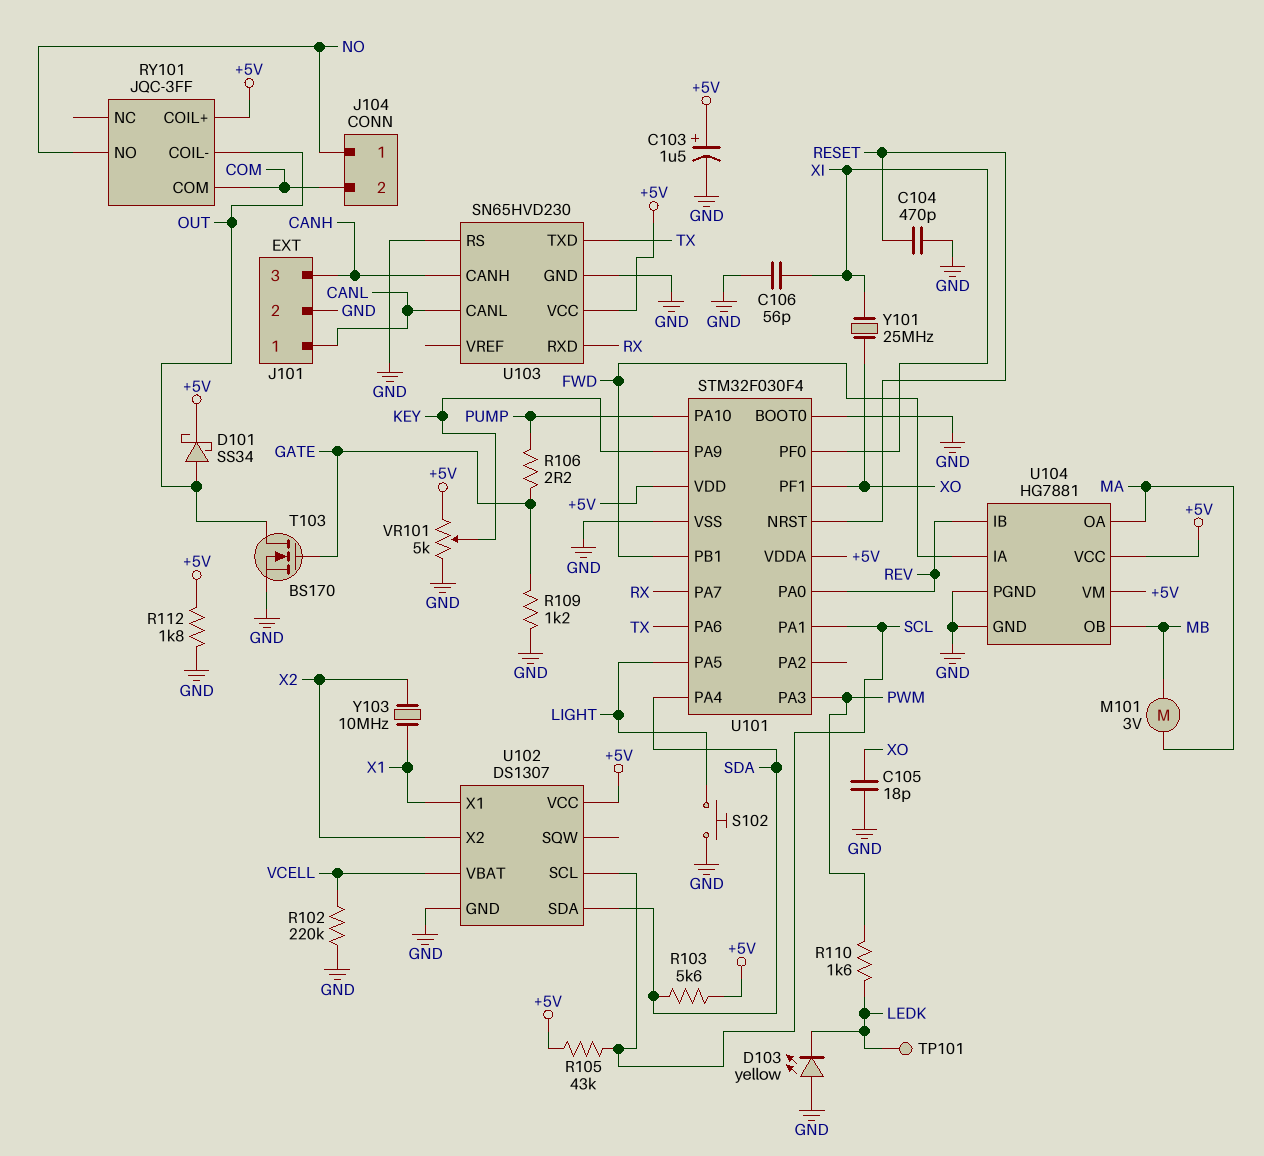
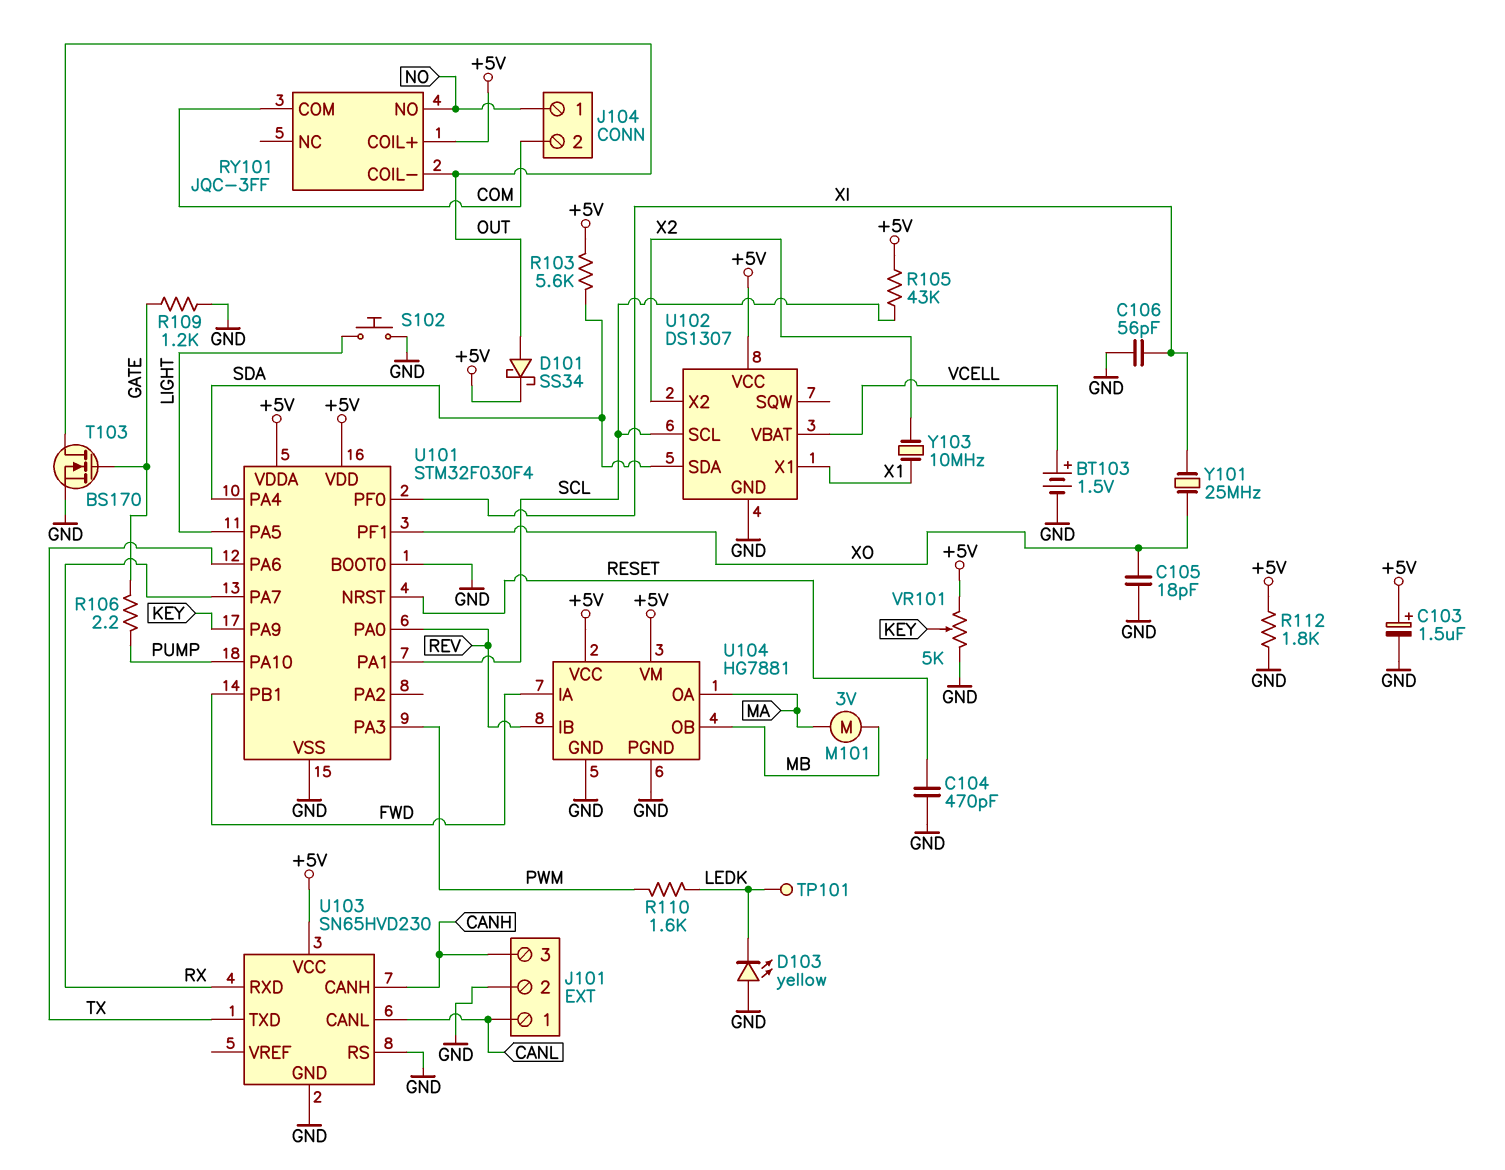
BT103: none -> 1.5V (plus VCELL, minus GND)
R102: 220k (GND, VCELL) -> none

